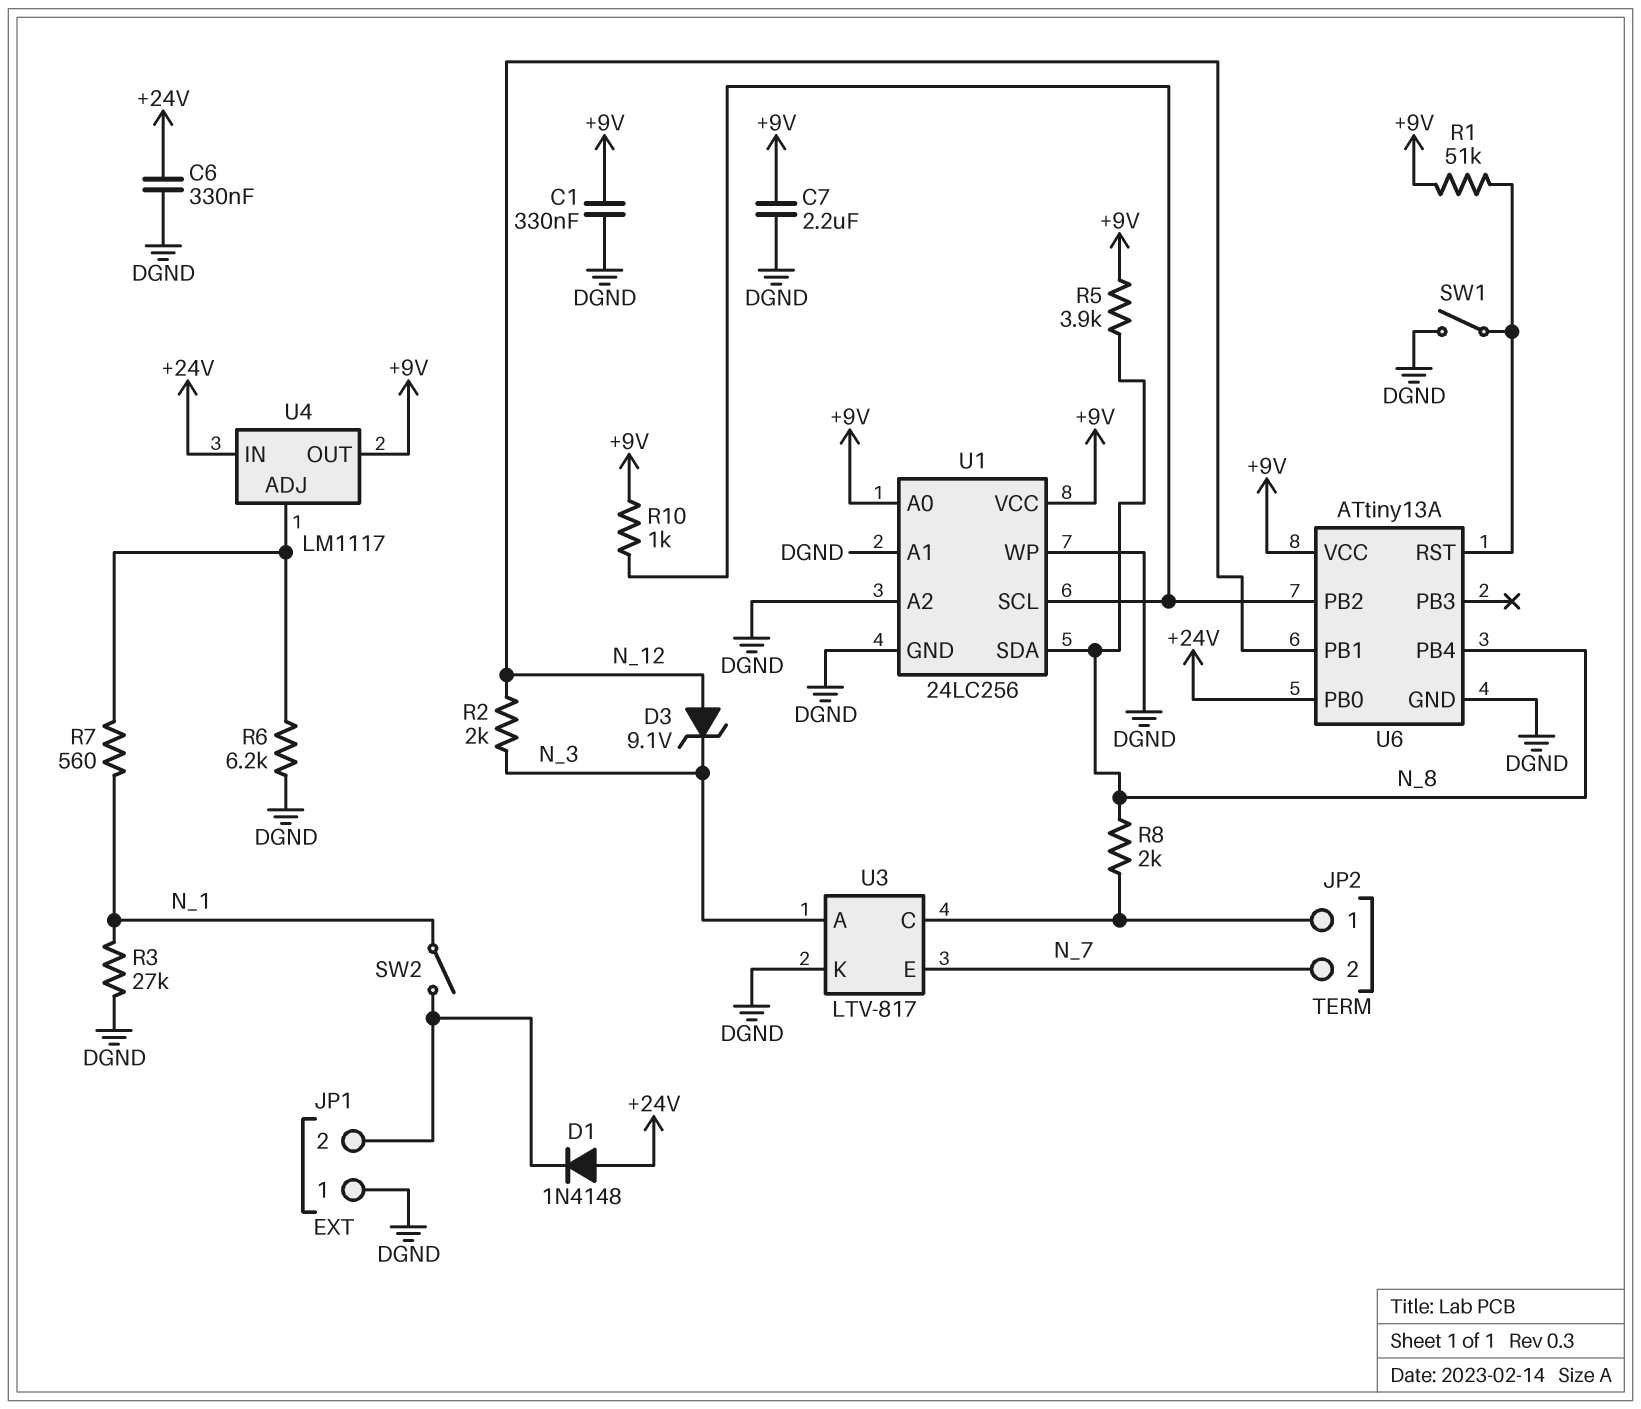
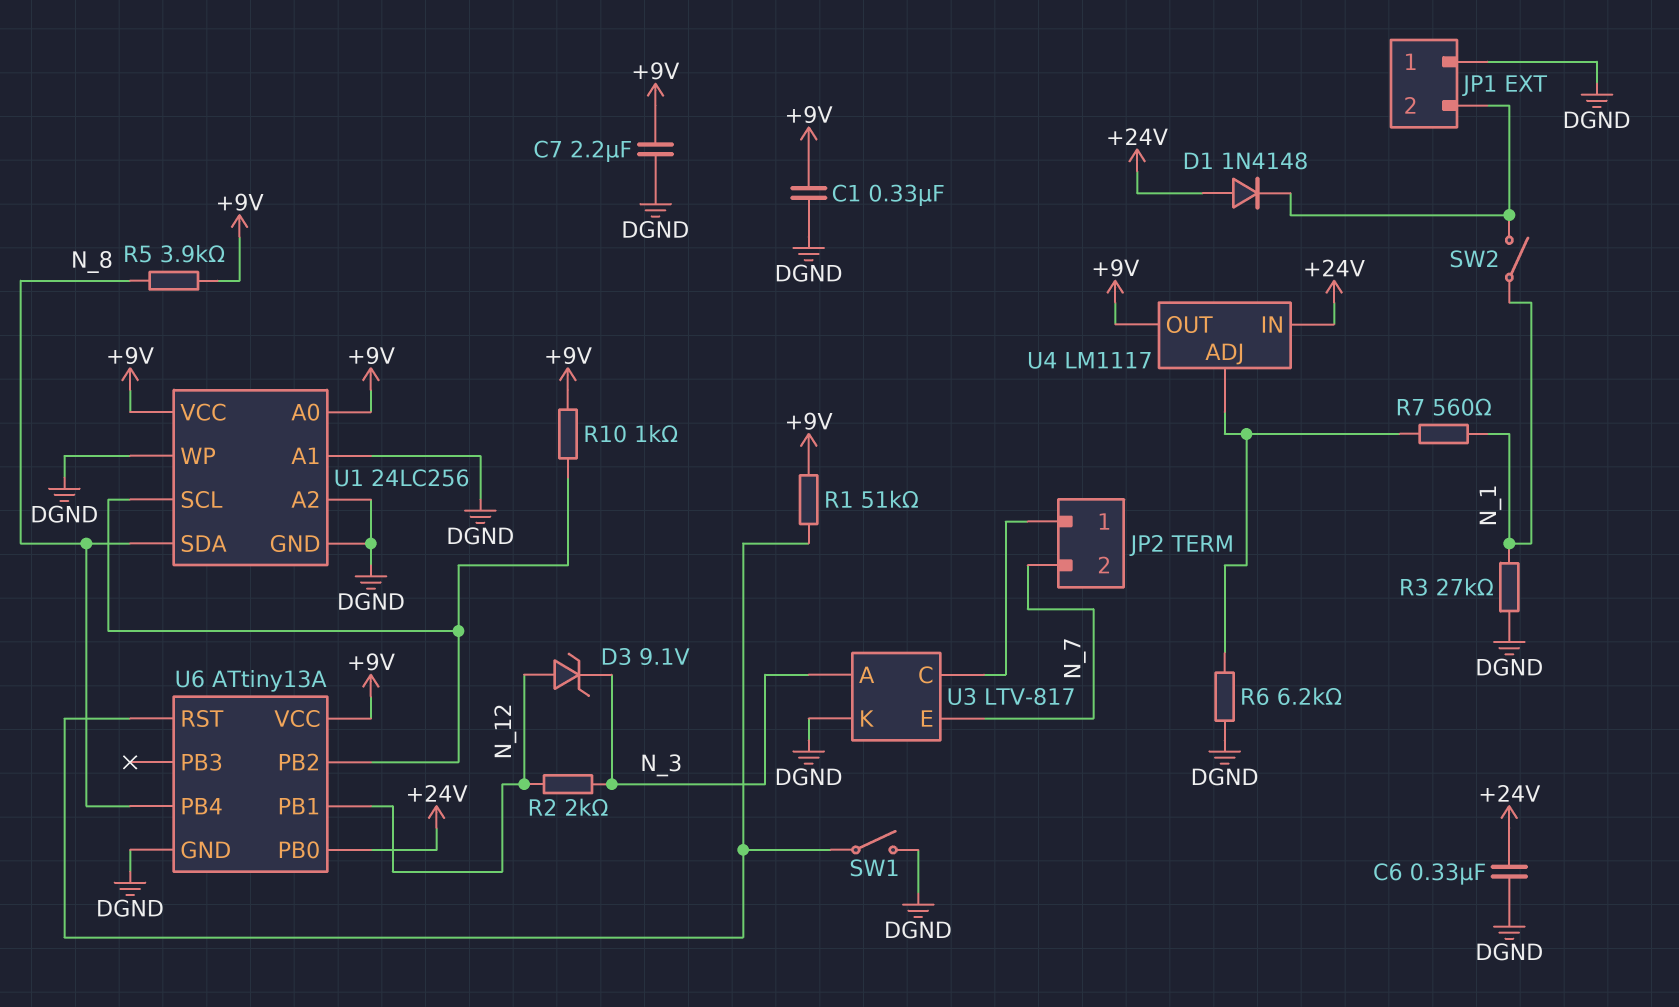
R8: 2k (JP2/1, N_8) -> none

